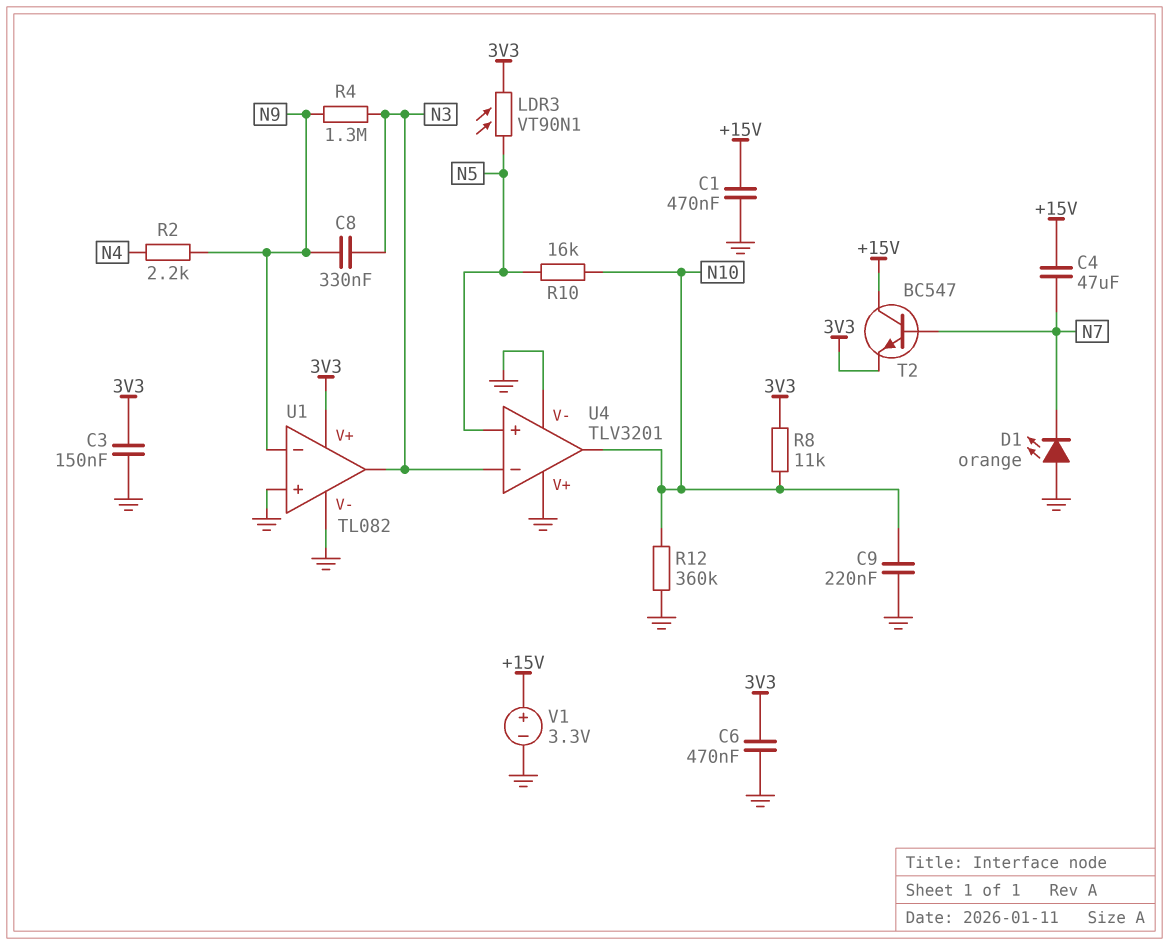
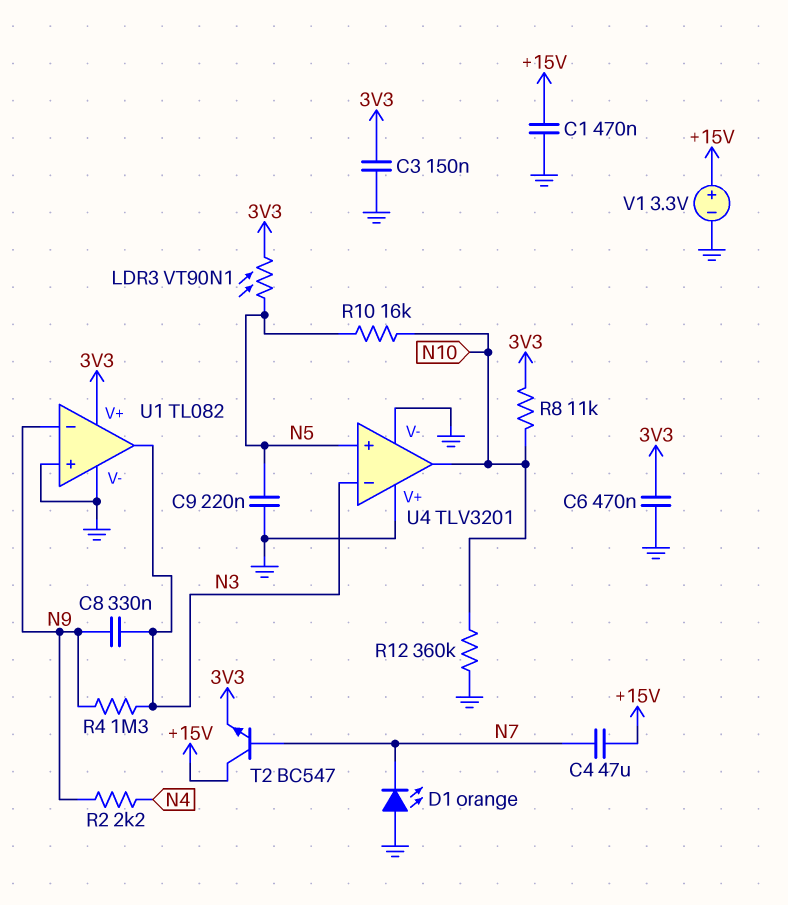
C9: 220nF (GND, N10) -> 220nF (GND, N5)

